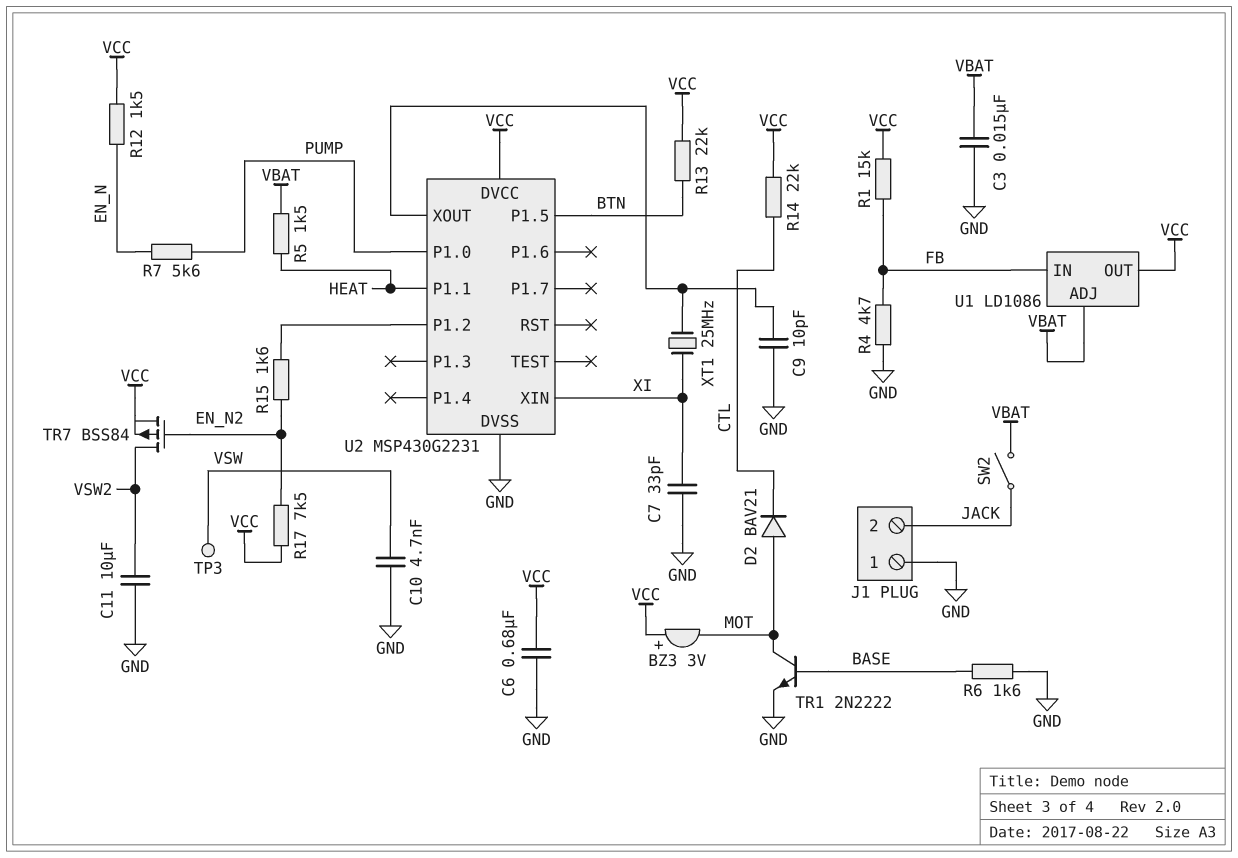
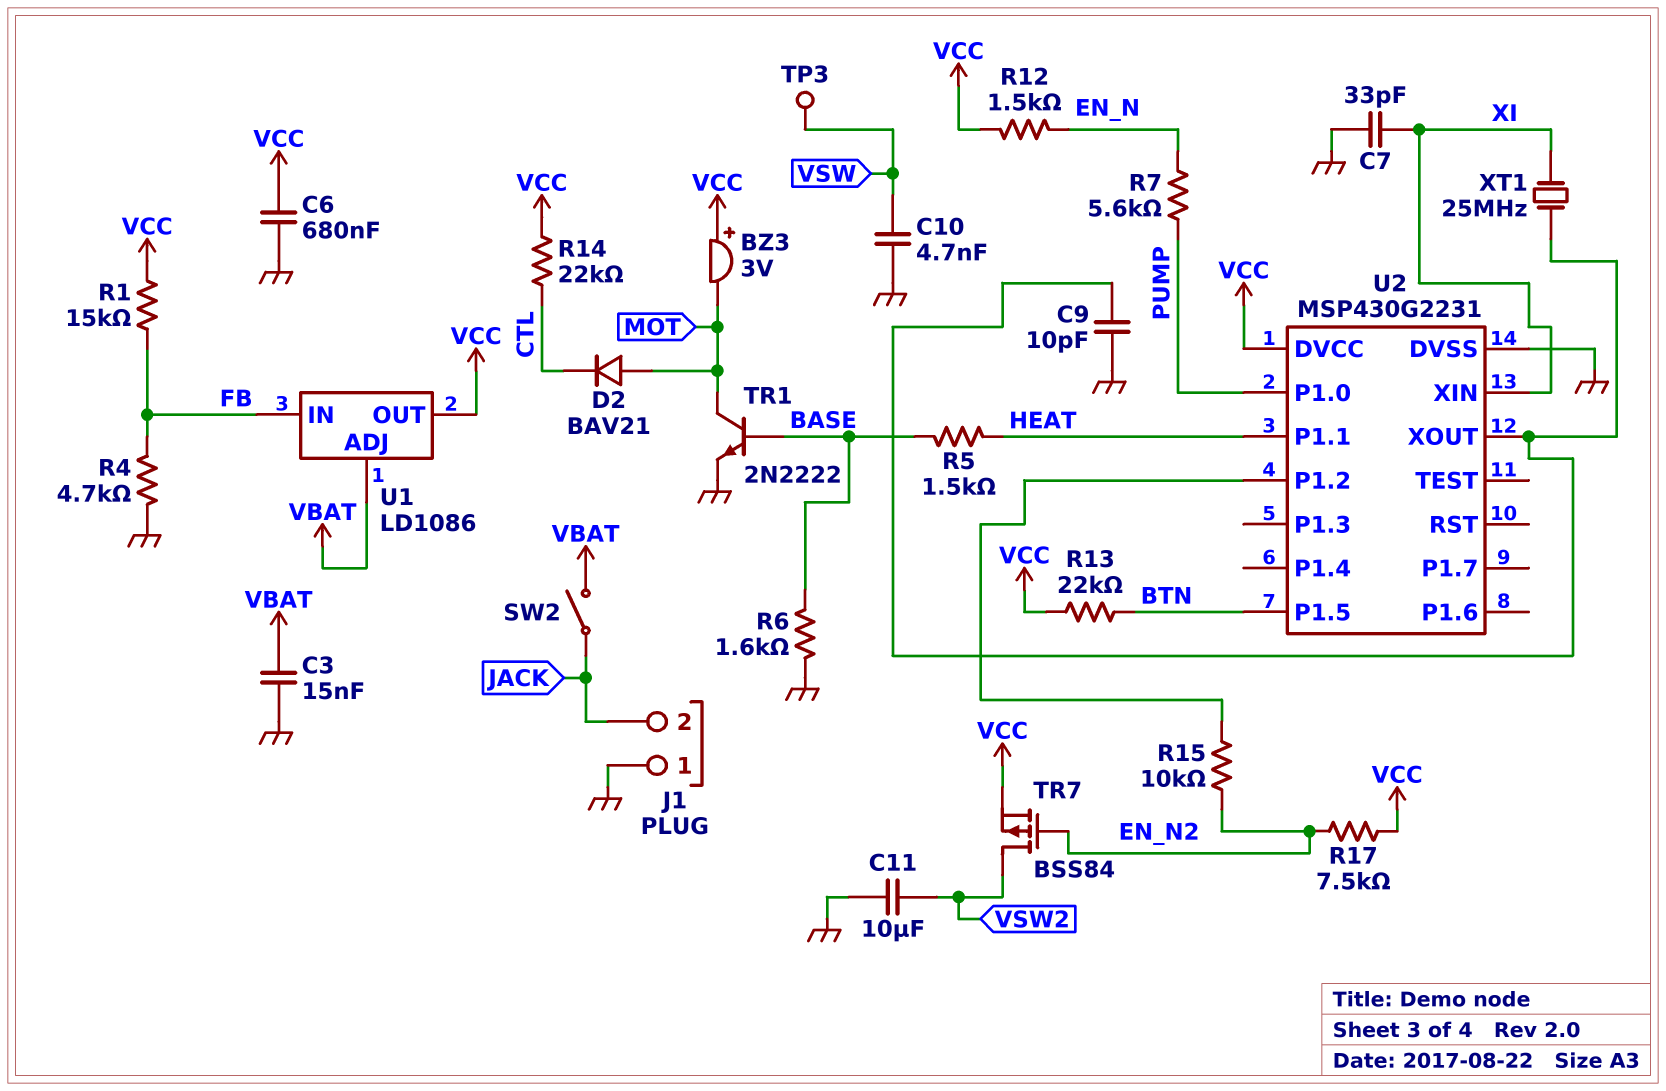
R5: 1.5k (HEAT, VBAT) -> 1.5k (BASE, HEAT)
R15: 1.6k (EN_N2, U2/P1.2) -> 10k (EN_N2, U2/P1.2)

